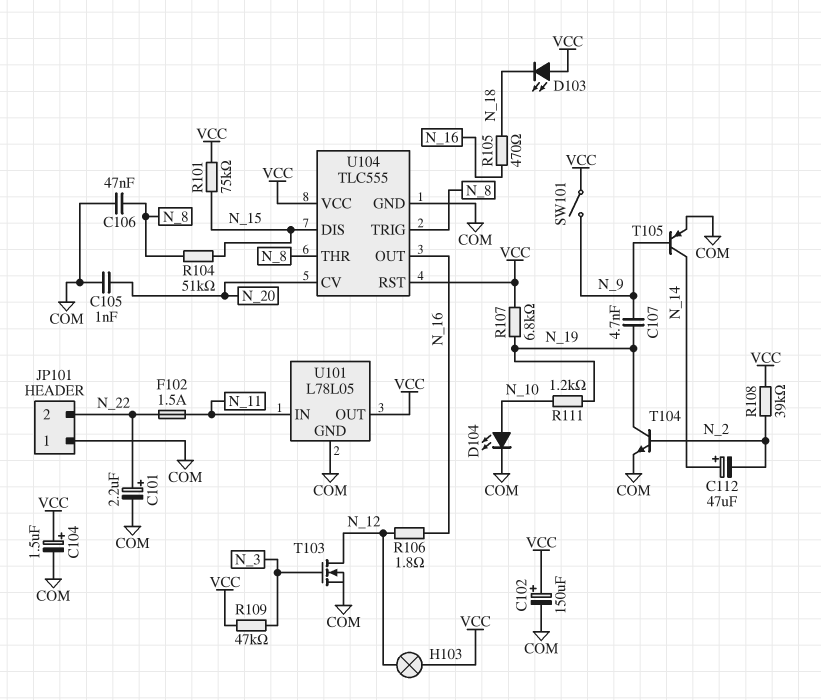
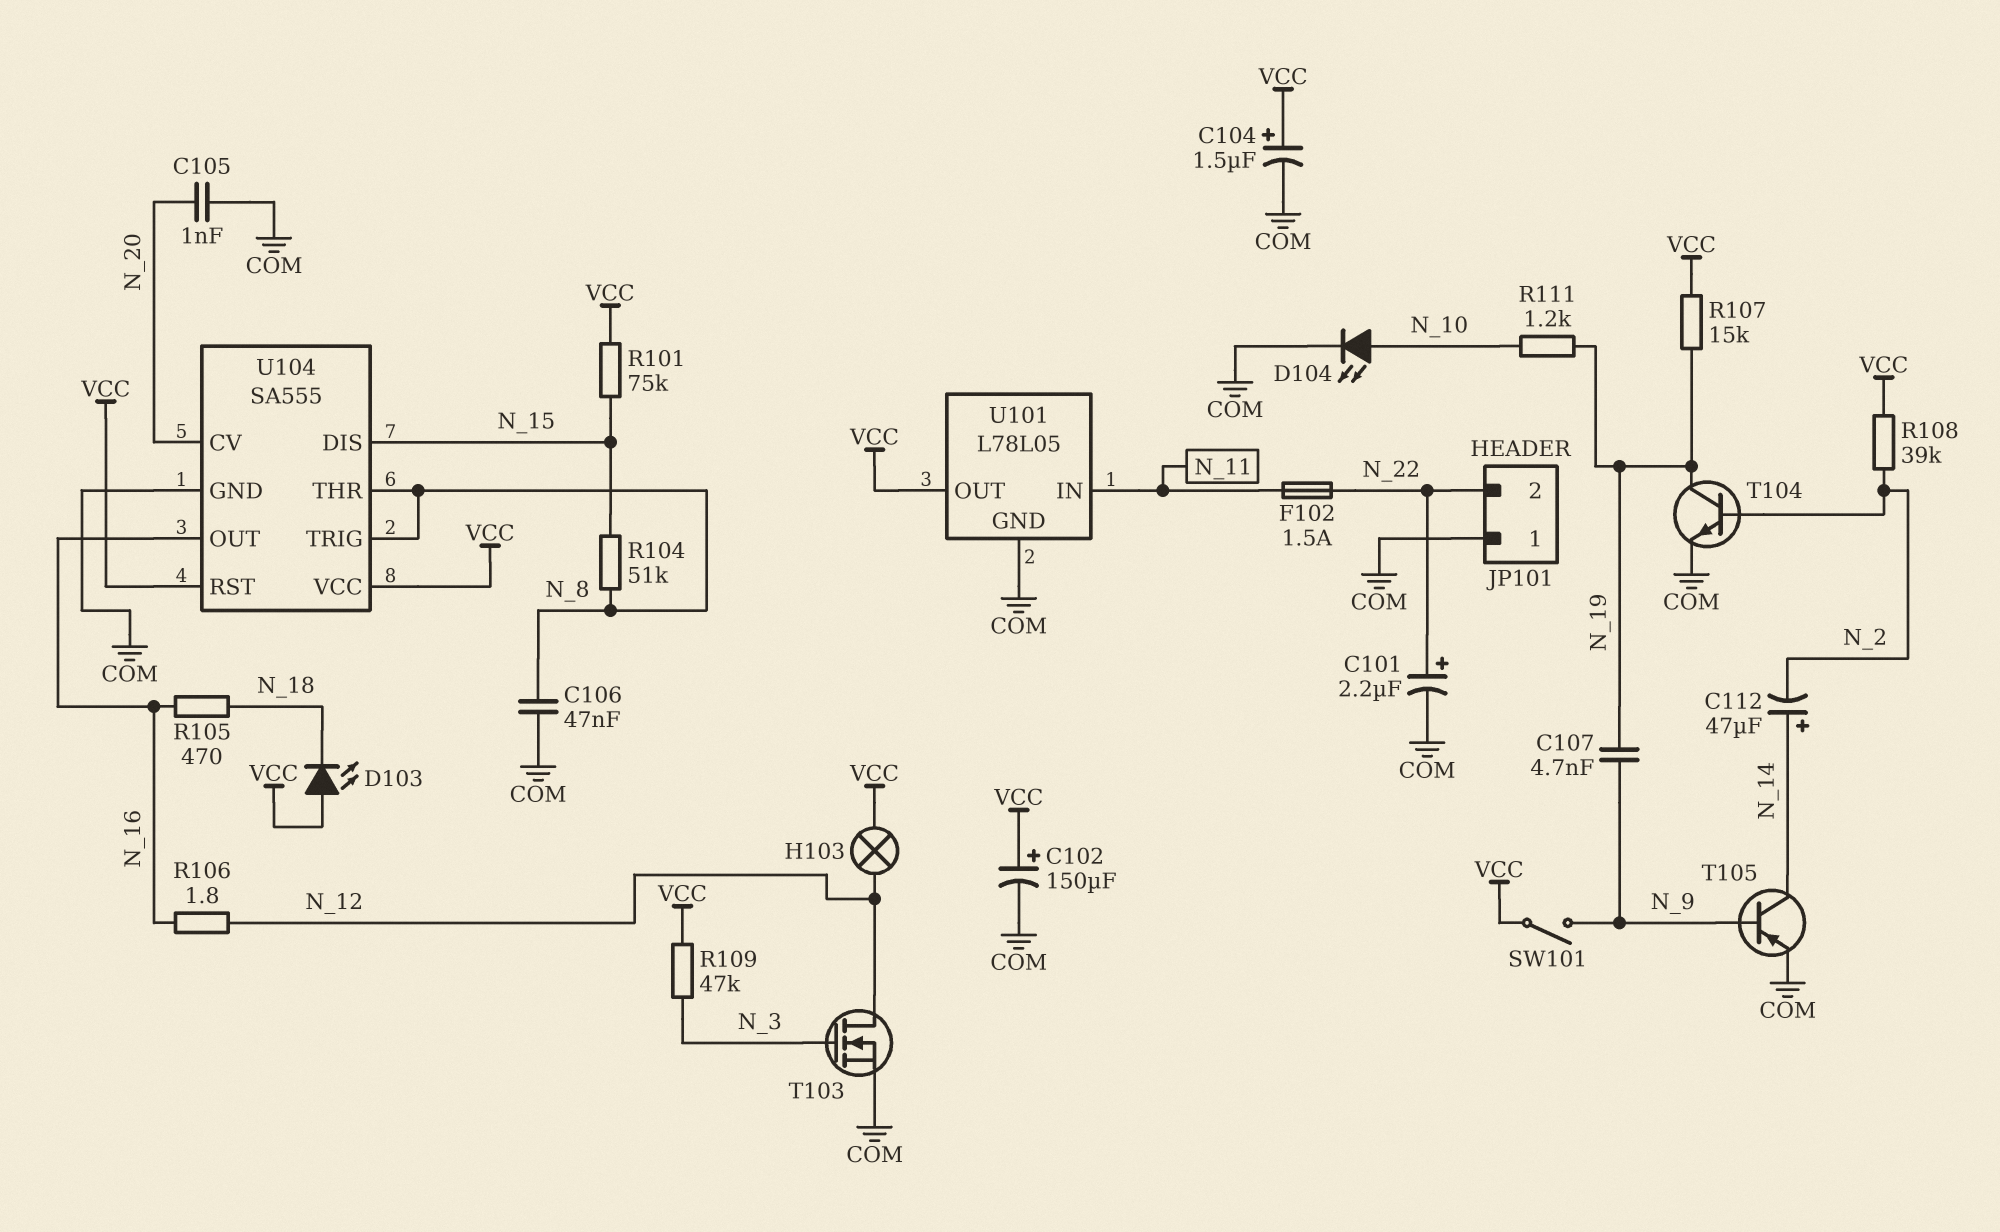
R107: 6.8k (N_19, VCC) -> 15k (N_19, VCC)
U104: TLC555 -> SA555

